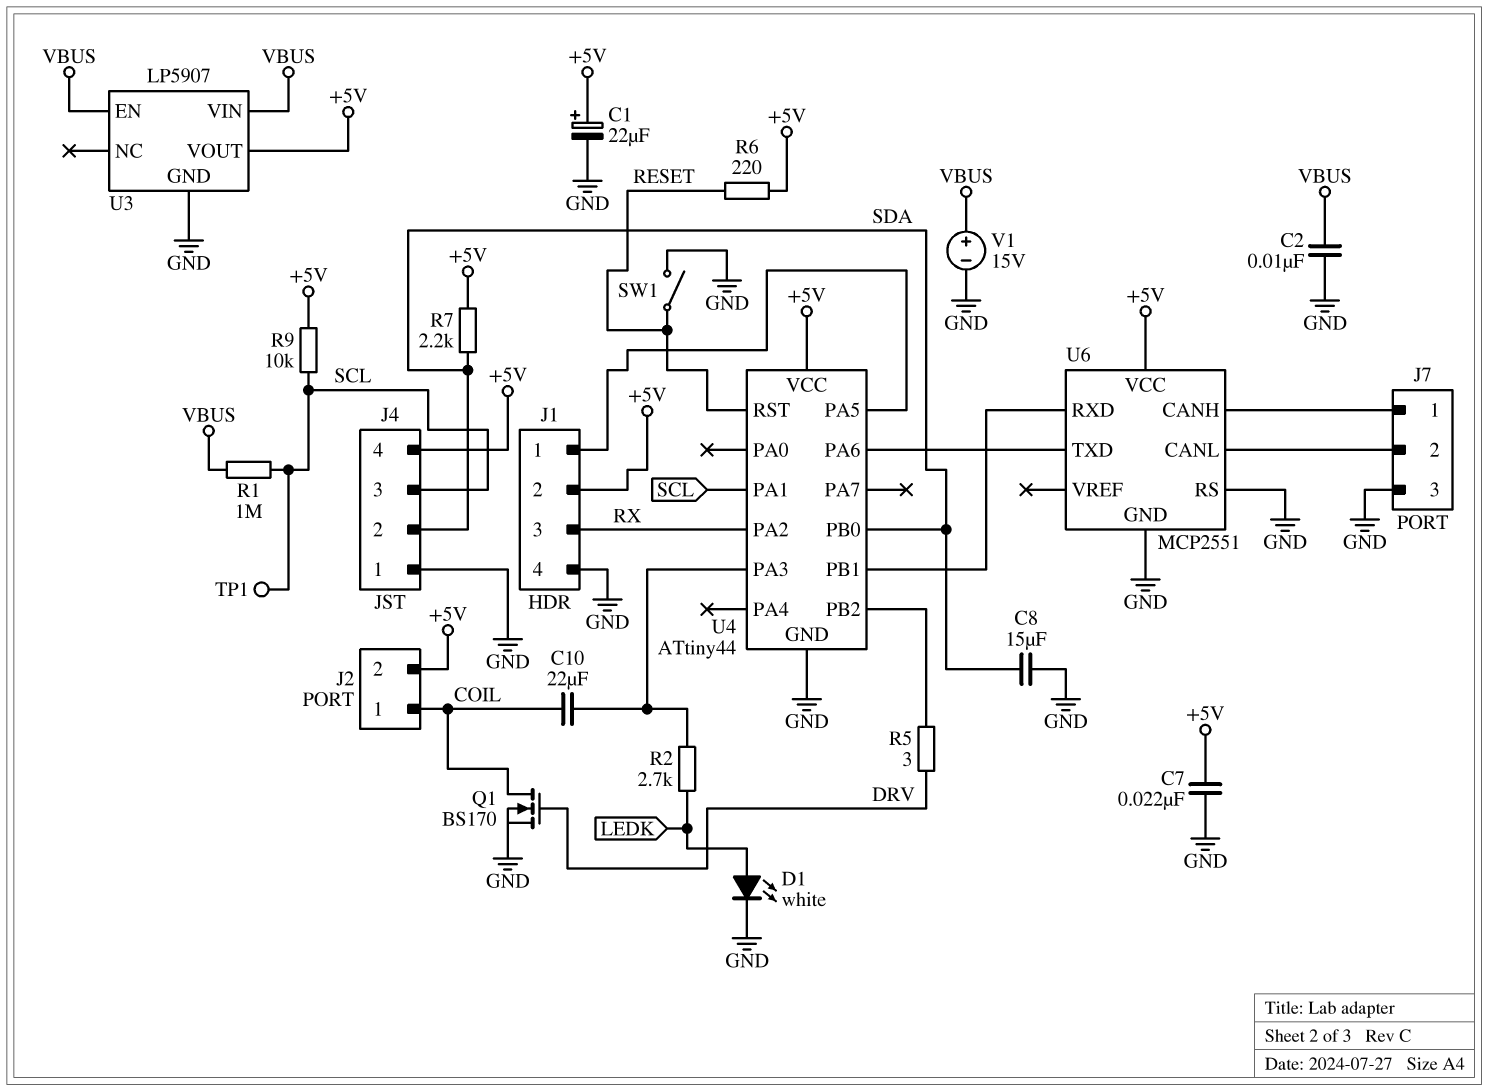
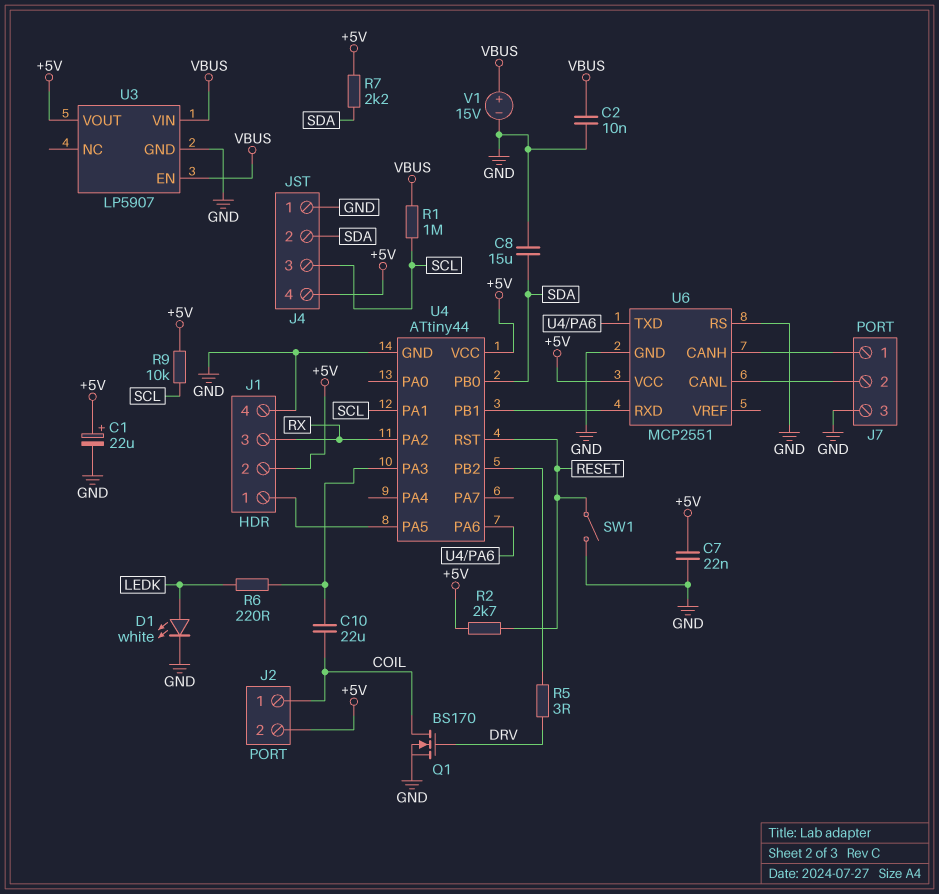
R2: 2.7k (LEDK, U4/PA3) -> 2.7k (+5V, RESET)
R6: 220 (+5V, RESET) -> 220 (LEDK, U4/PA3)
TP1: test point (SCL) -> none

